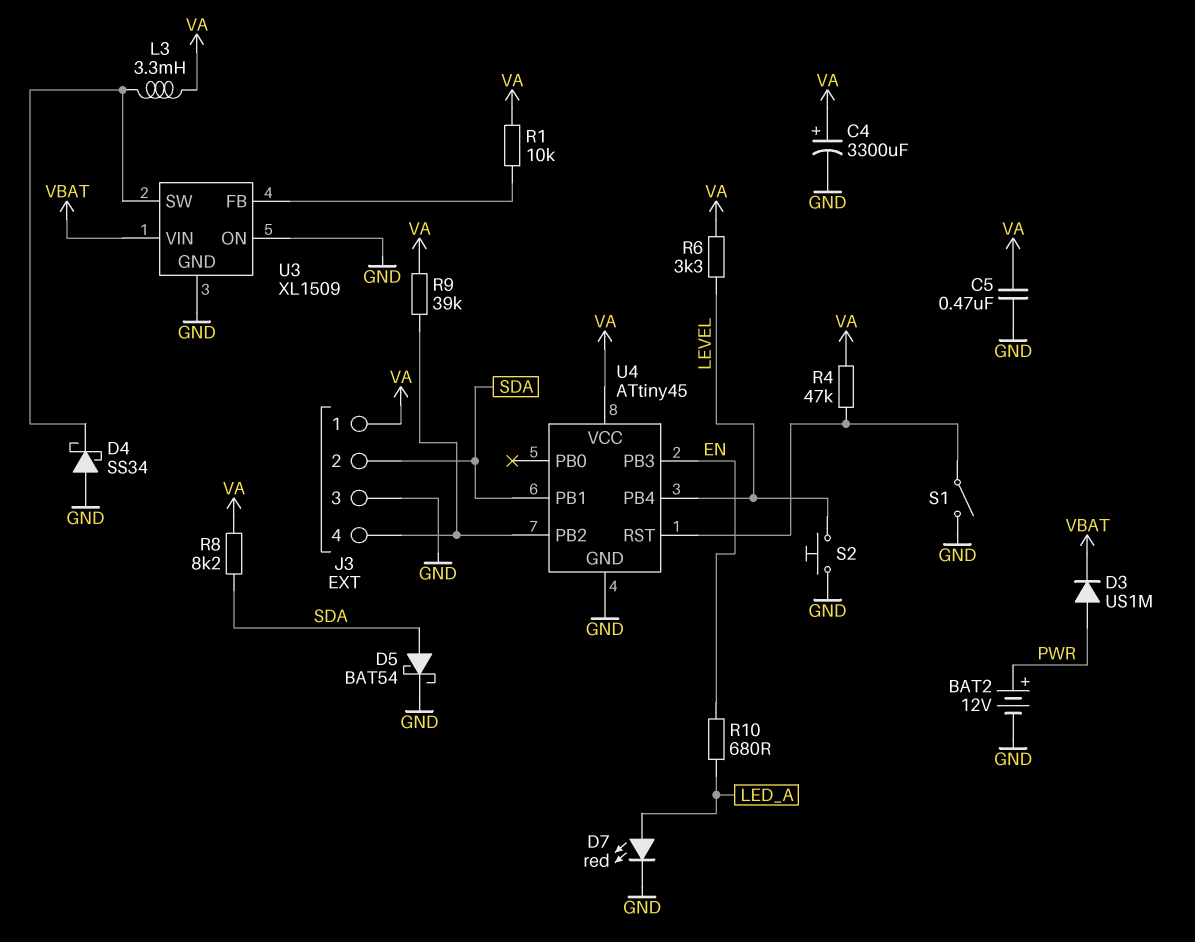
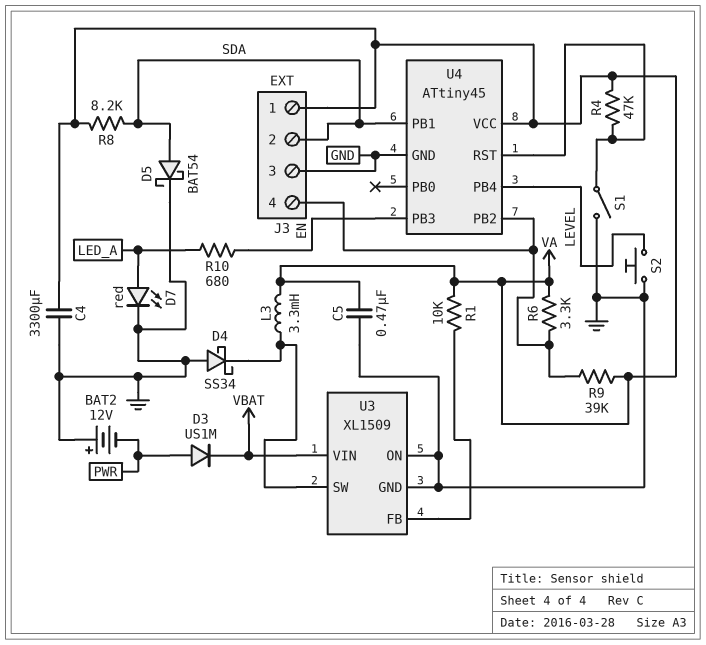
BAT2: 12V (plus PWR, minus GND) -> 12V (plus GND, minus PWR)
C4: 3300uF (plus VA, minus GND) -> 3300uF (GND, VA)
R6: 3.3k (LEVEL, VA) -> 3.3k (J3/4, VA)

